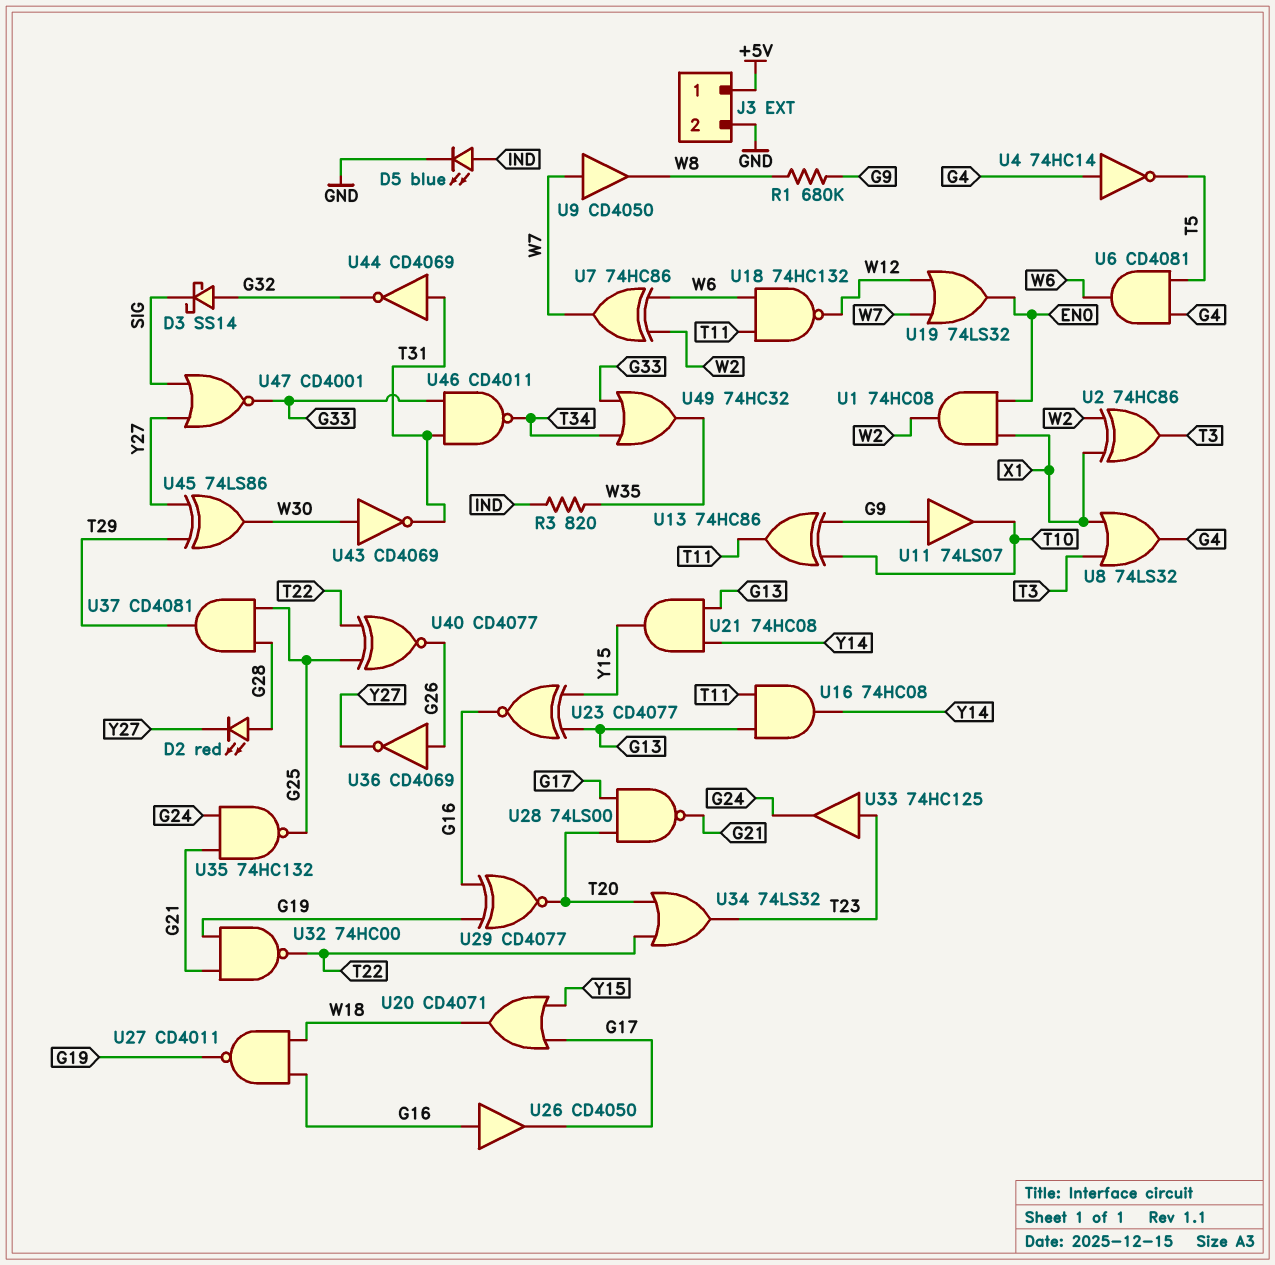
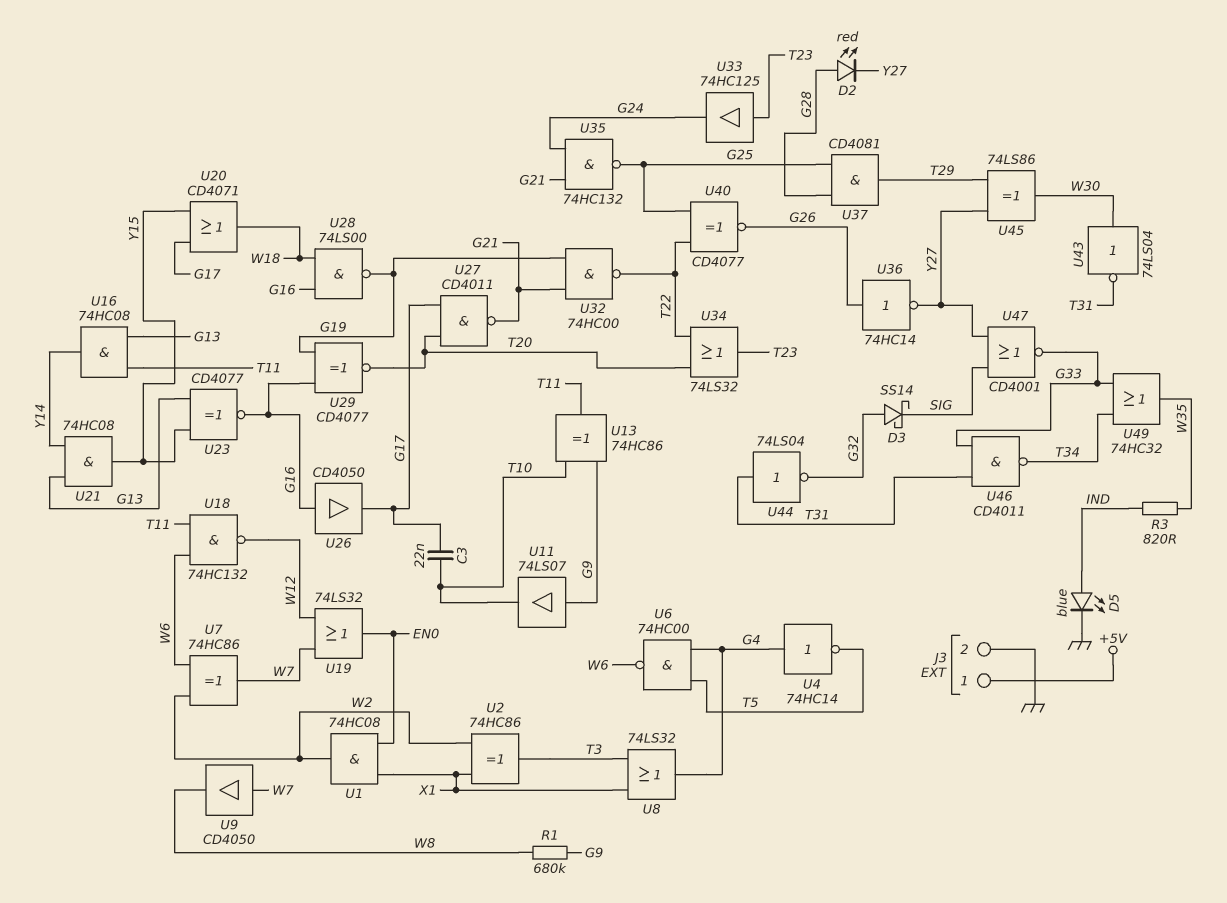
C3: none -> 22nF (G17, T10)
U6: AND CD4081 (in G4, in T5, out W6) -> NAND 74HC00 (in G4, in T5, out W6)
U27: NAND CD4011 (in G16, in W18, out G19) -> NAND CD4011 (in G17, in T20, out G21)
U28: NAND 74LS00 (in G17, in T20, out G21) -> NAND 74LS00 (in G16, in W18, out G19)
U36: NOT CD4069 (in G26, out Y27) -> NOT 74HC14 (in G26, out Y27)
U43: NOT CD4069 (in W30, out T31) -> NOT 74LS04 (in W30, out T31)
U44: NOT CD4069 (in T31, out G32) -> NOT 74LS04 (in T31, out G32)

